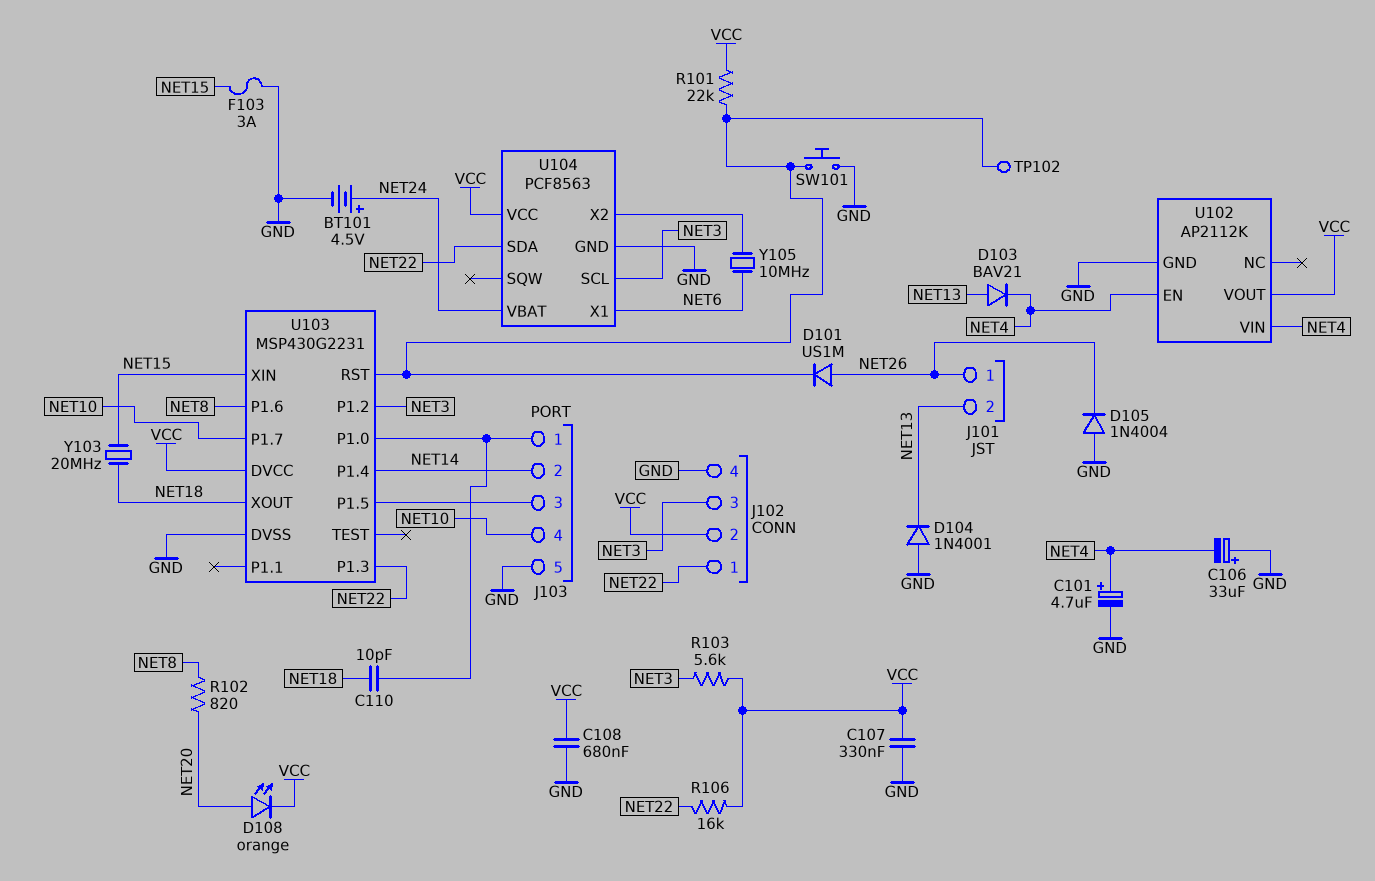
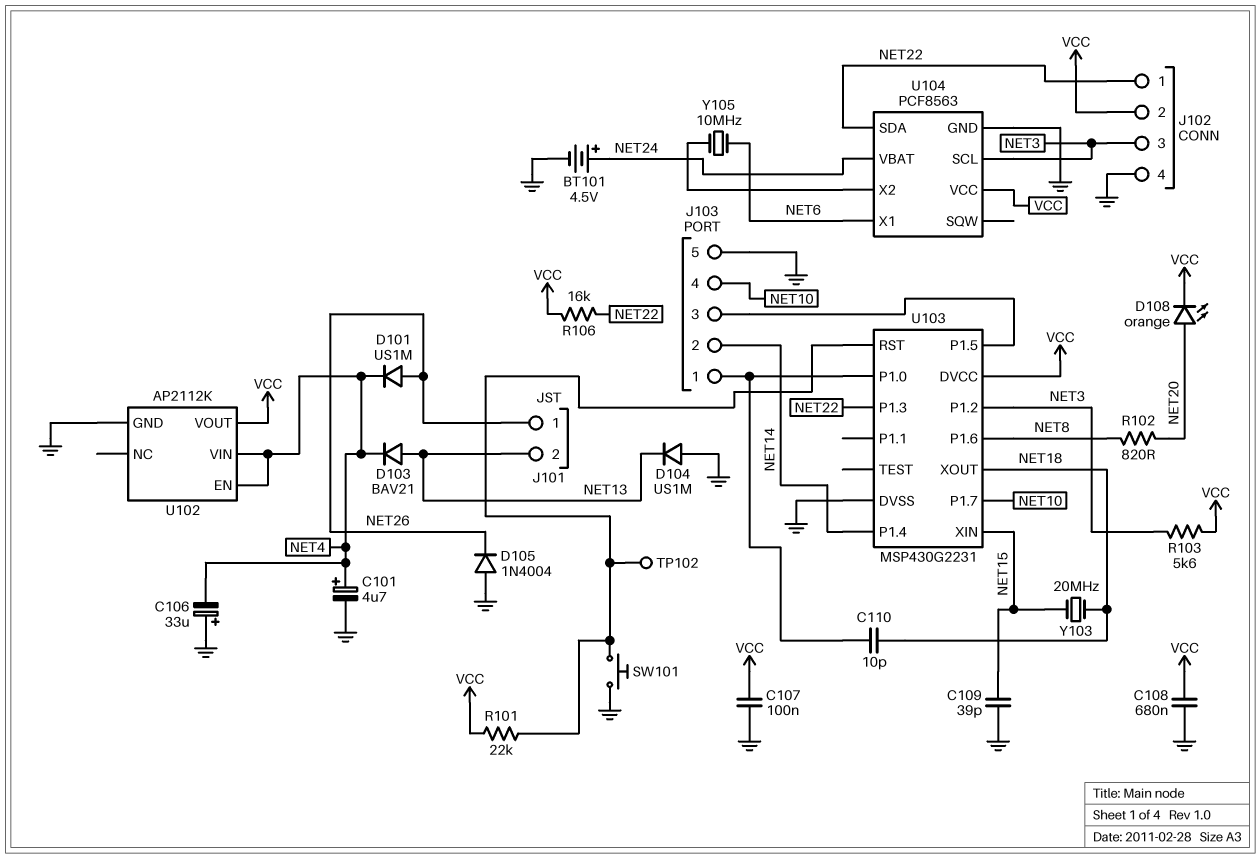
C107: 330nF (GND, VCC) -> 100nF (GND, VCC)
C109: none -> 39pF (GND, NET15)
D101: diode US1M (A NET26, K U103/RST) -> diode US1M (A NET26, K NET4)
D104: diode 1N4001 (A GND, K NET13) -> diode US1M (A GND, K NET13)
F103: 3A (GND, NET15) -> none

